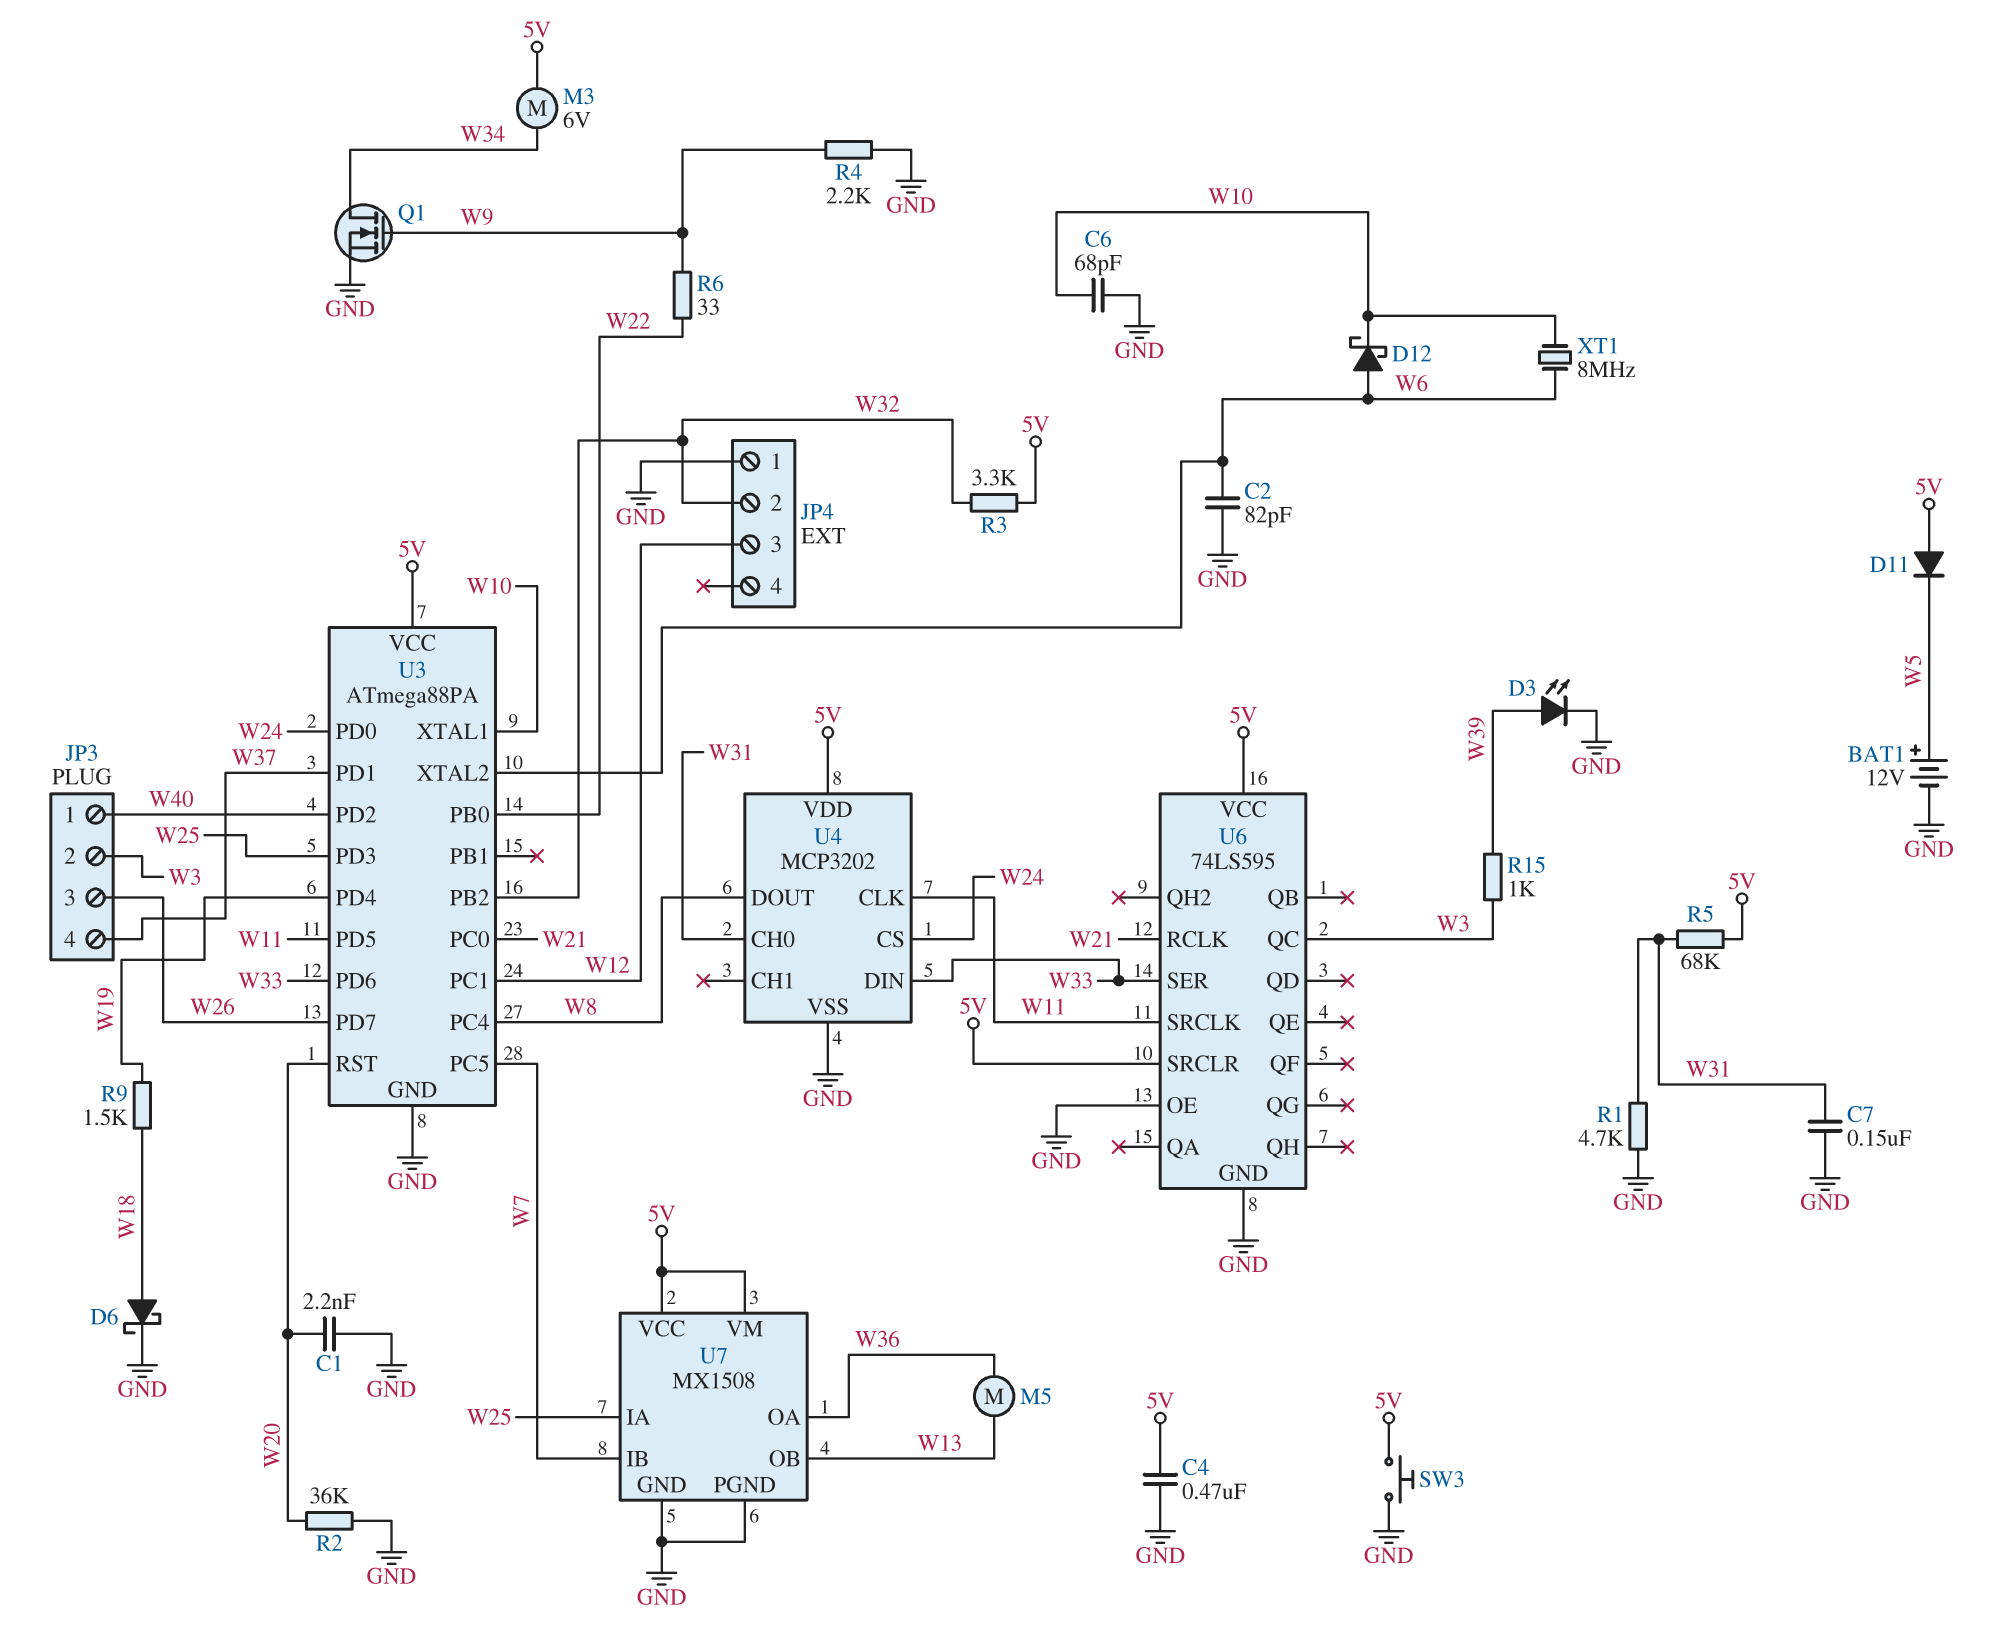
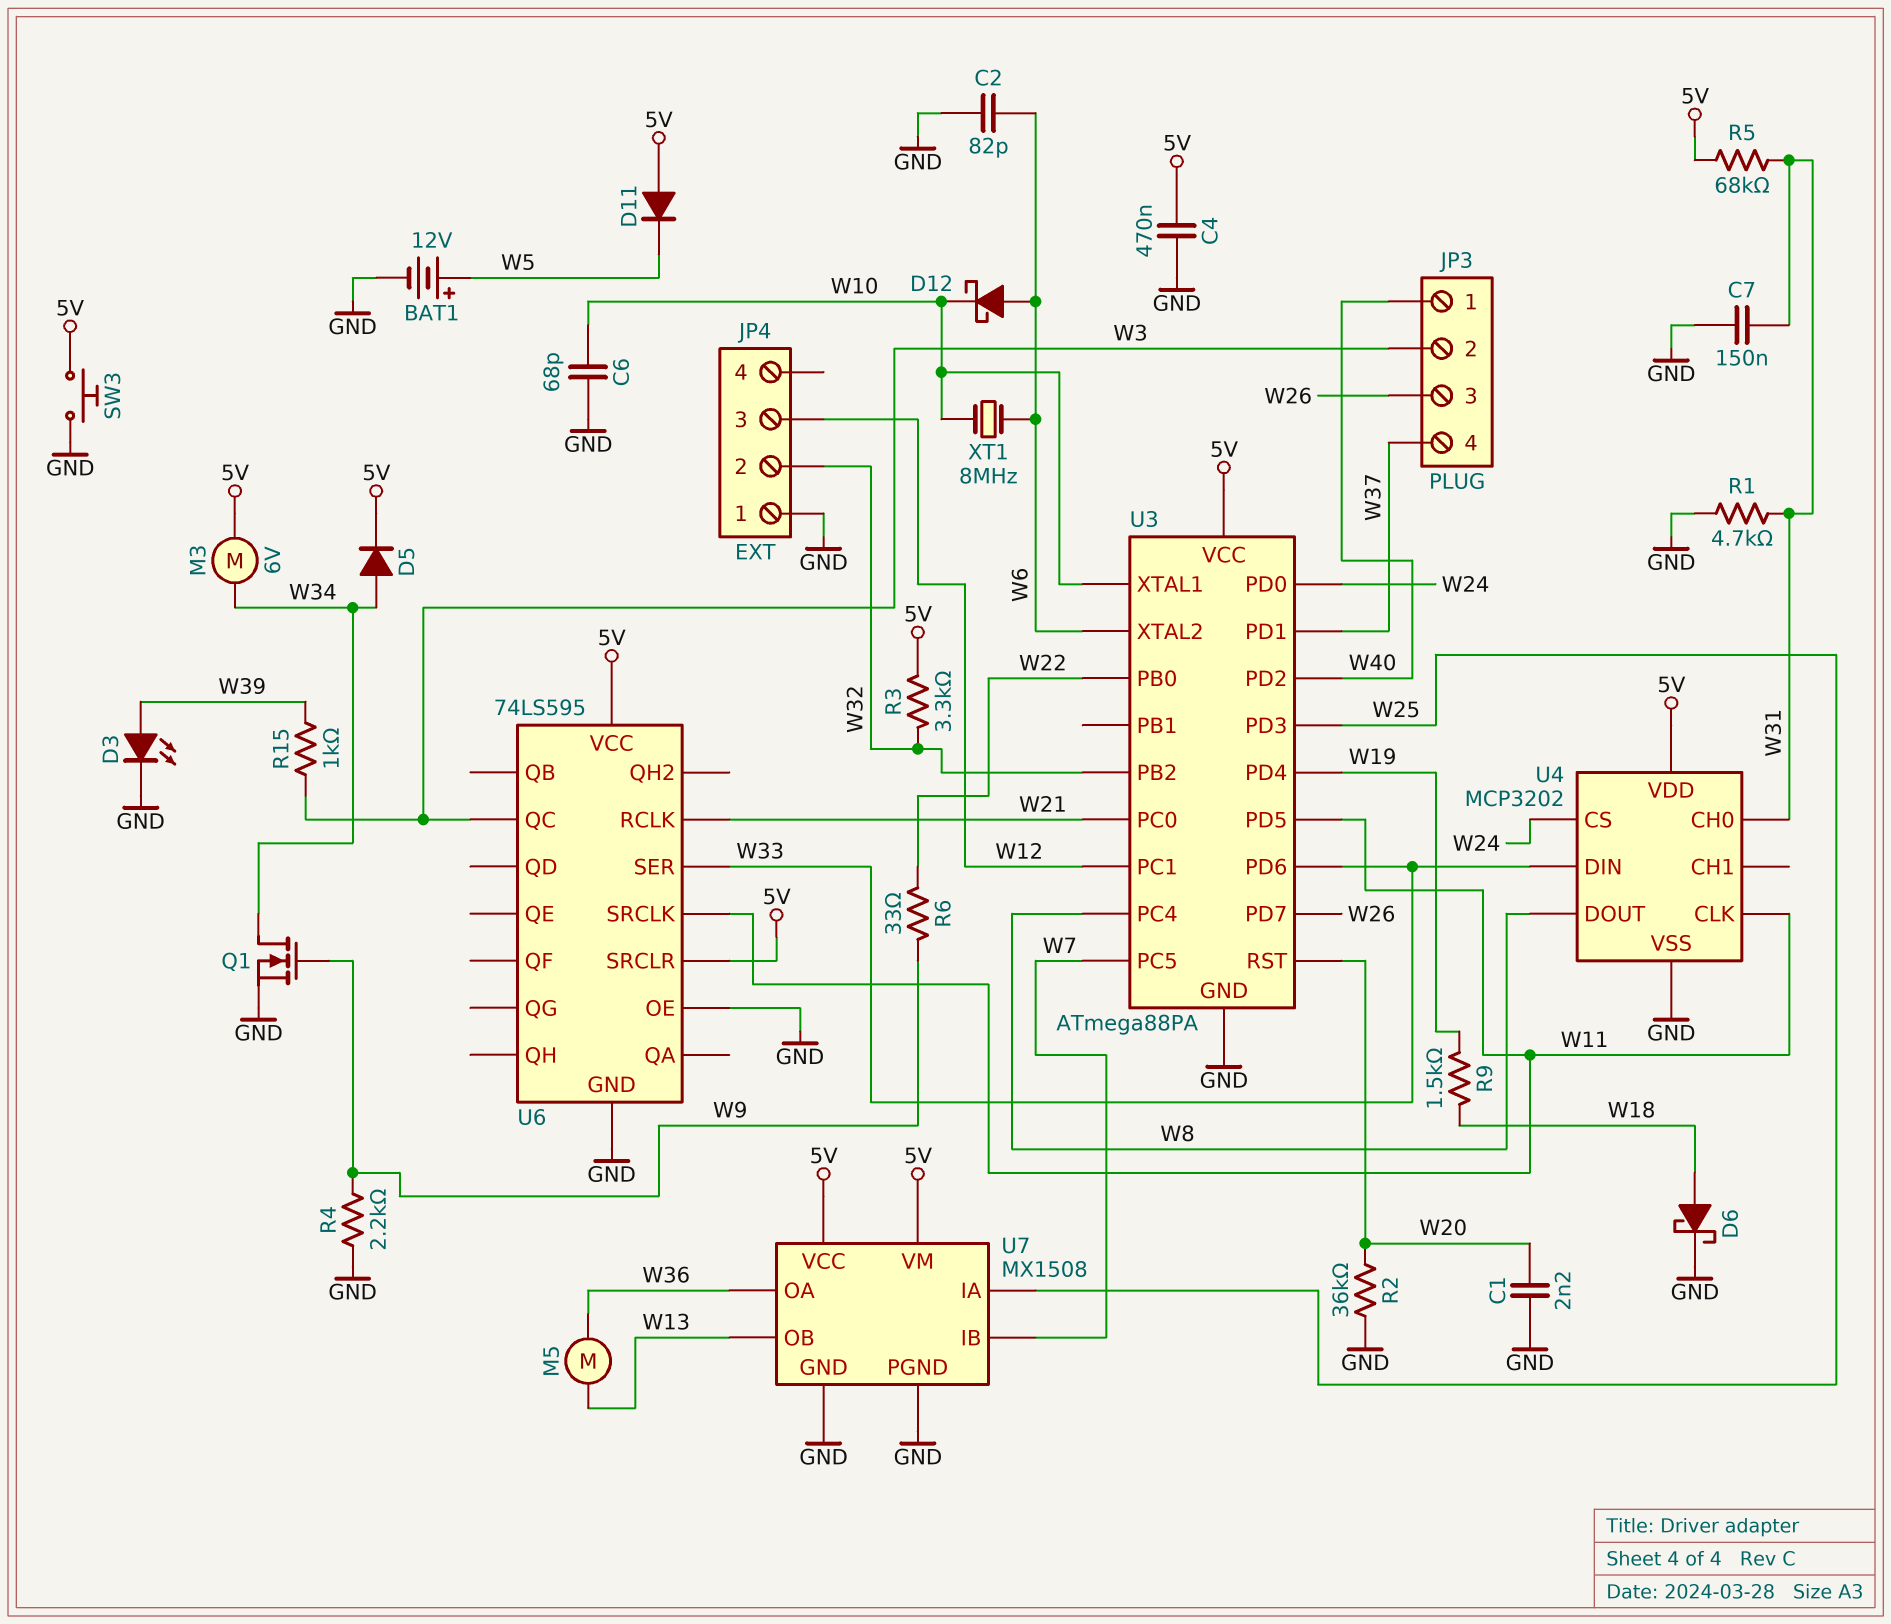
D5: none -> diode (A W34, K 5V)

